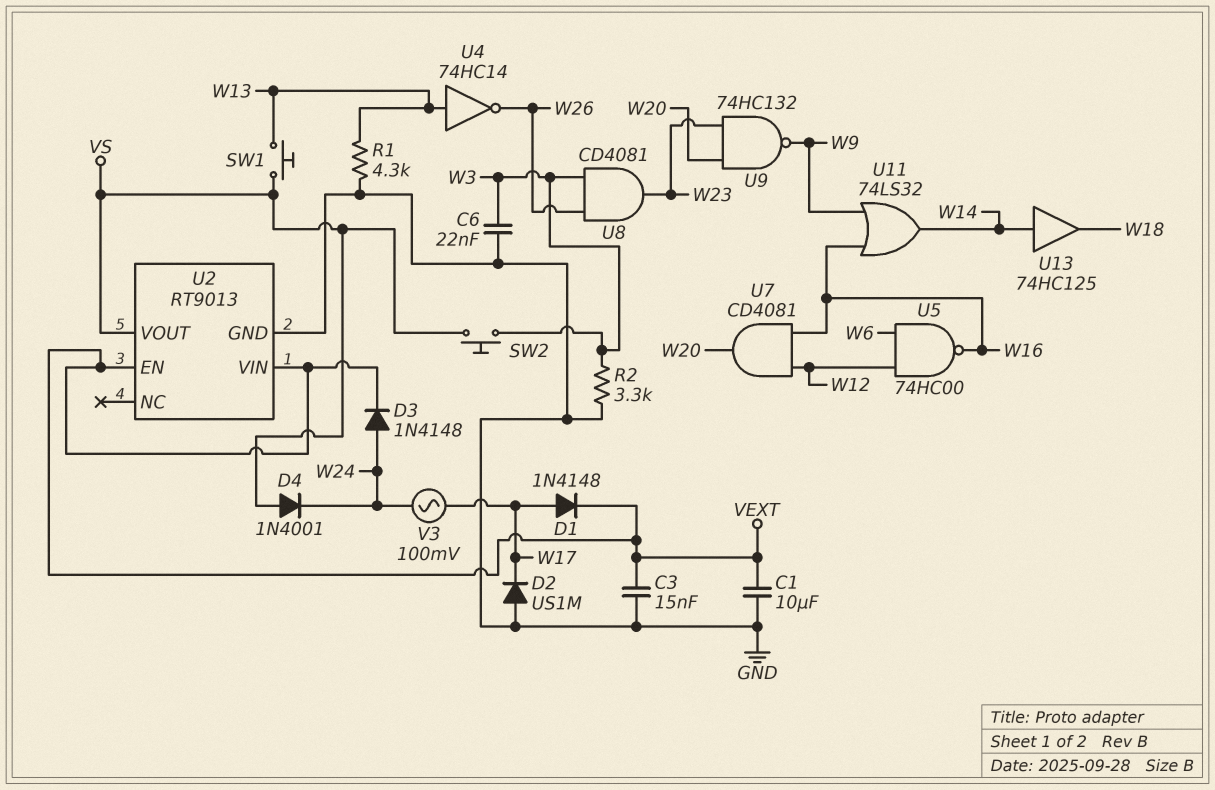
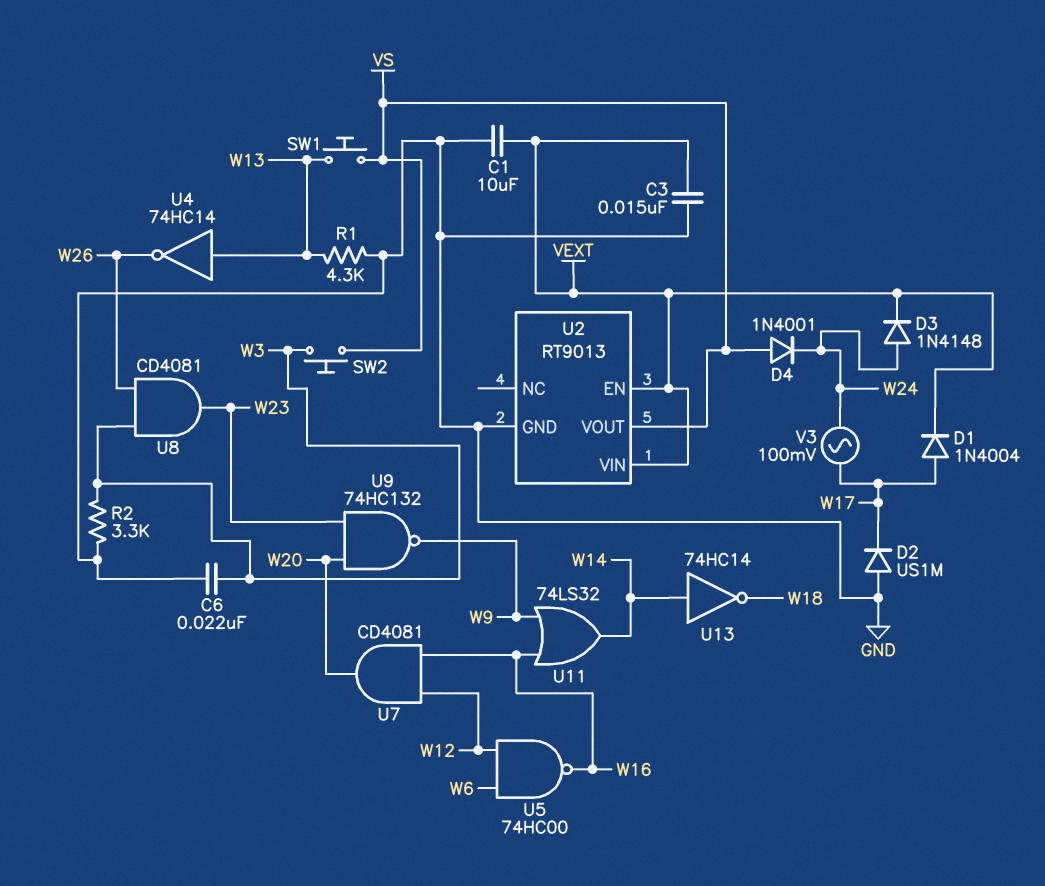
D1: diode 1N4148 (A W17, K VEXT) -> diode 1N4004 (A W17, K VEXT)
U13: buffer 74HC125 (in W14, out W18) -> NOT 74HC14 (in W14, out W18)

